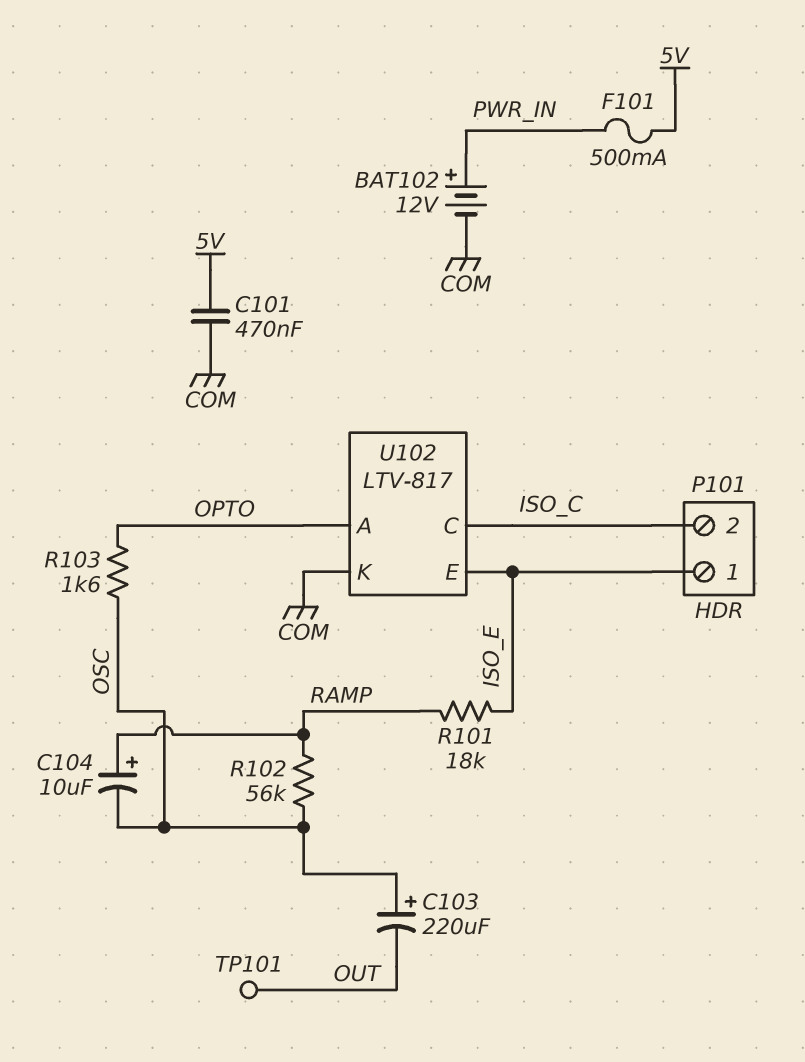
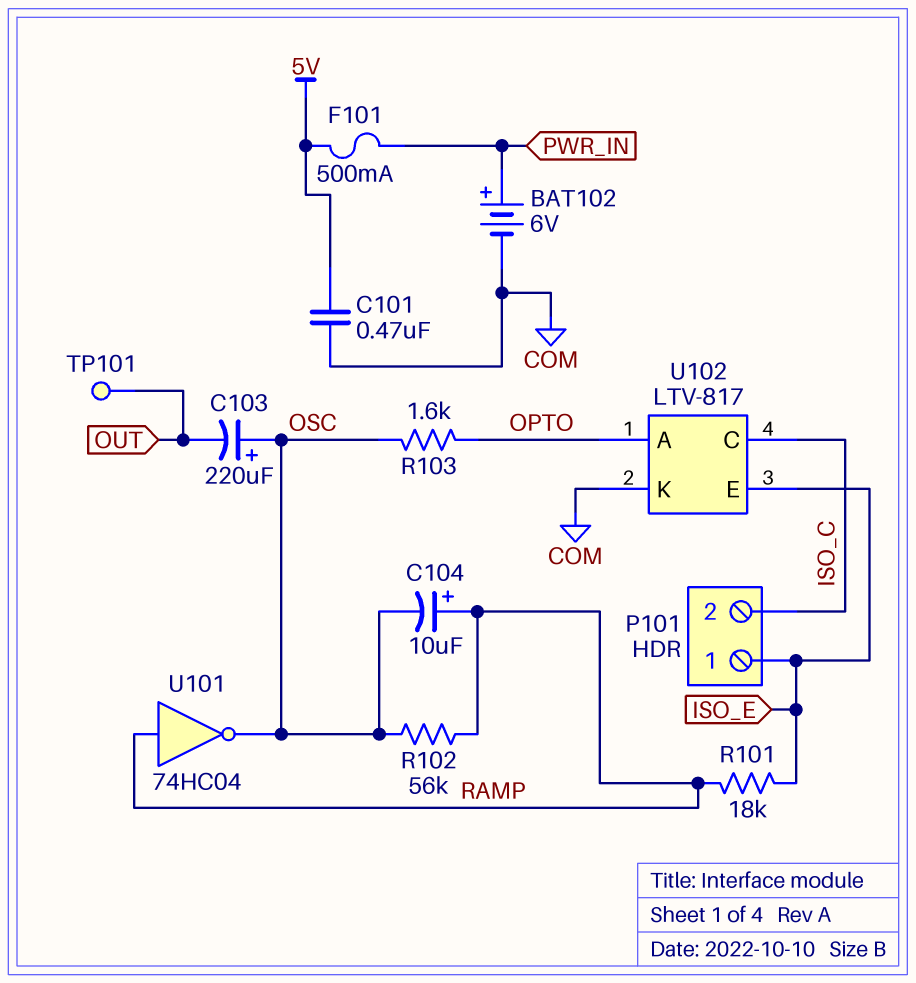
BAT102: 12V (plus PWR_IN, minus COM) -> 6V (plus PWR_IN, minus COM)
U101: none -> NOT 74HC04 (in RAMP, out OSC)

